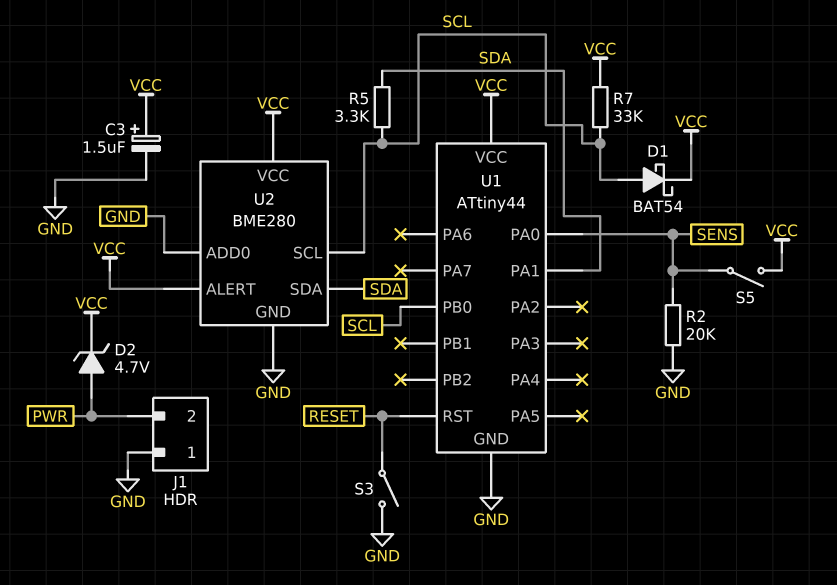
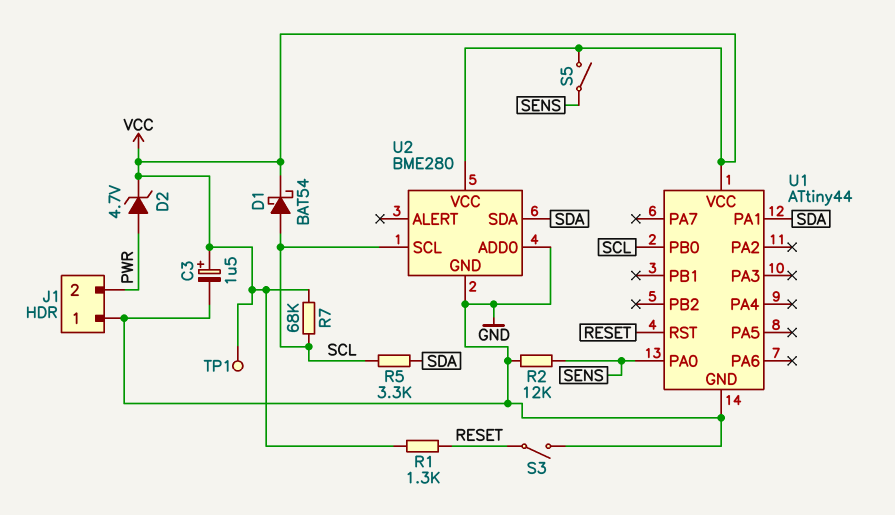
R1: none -> 1.3k (RESET, VCC)
R2: 20k (GND, SENS) -> 12k (GND, SENS)
R7: 33k (SCL, VCC) -> 68k (SCL, VCC)
TP1: none -> test point (VCC)
U2 pin ALERT: VCC -> none

